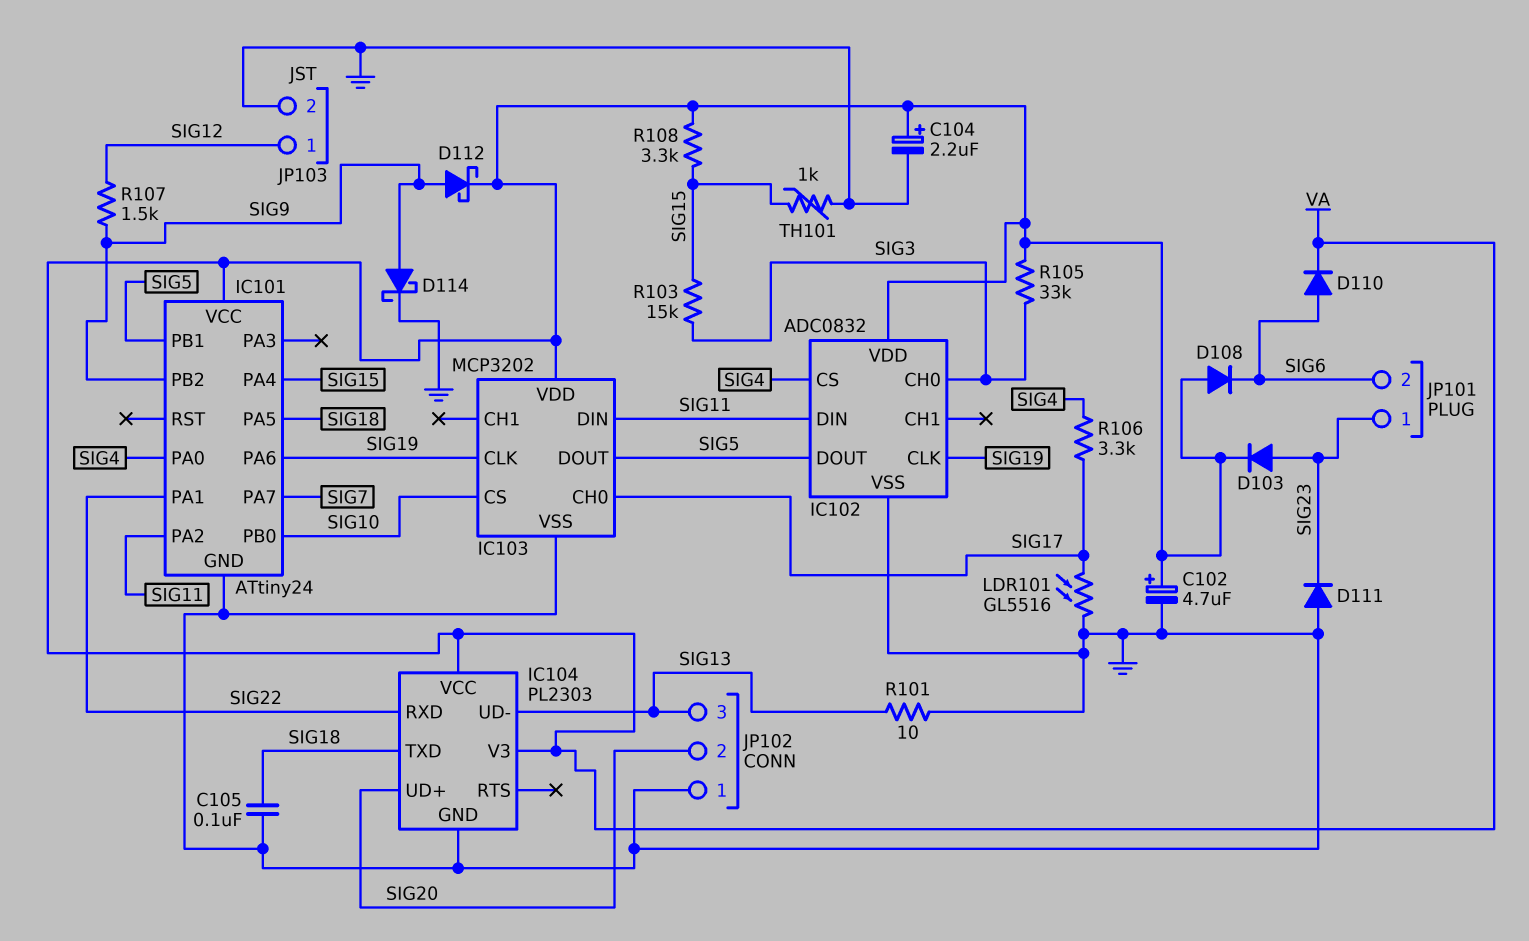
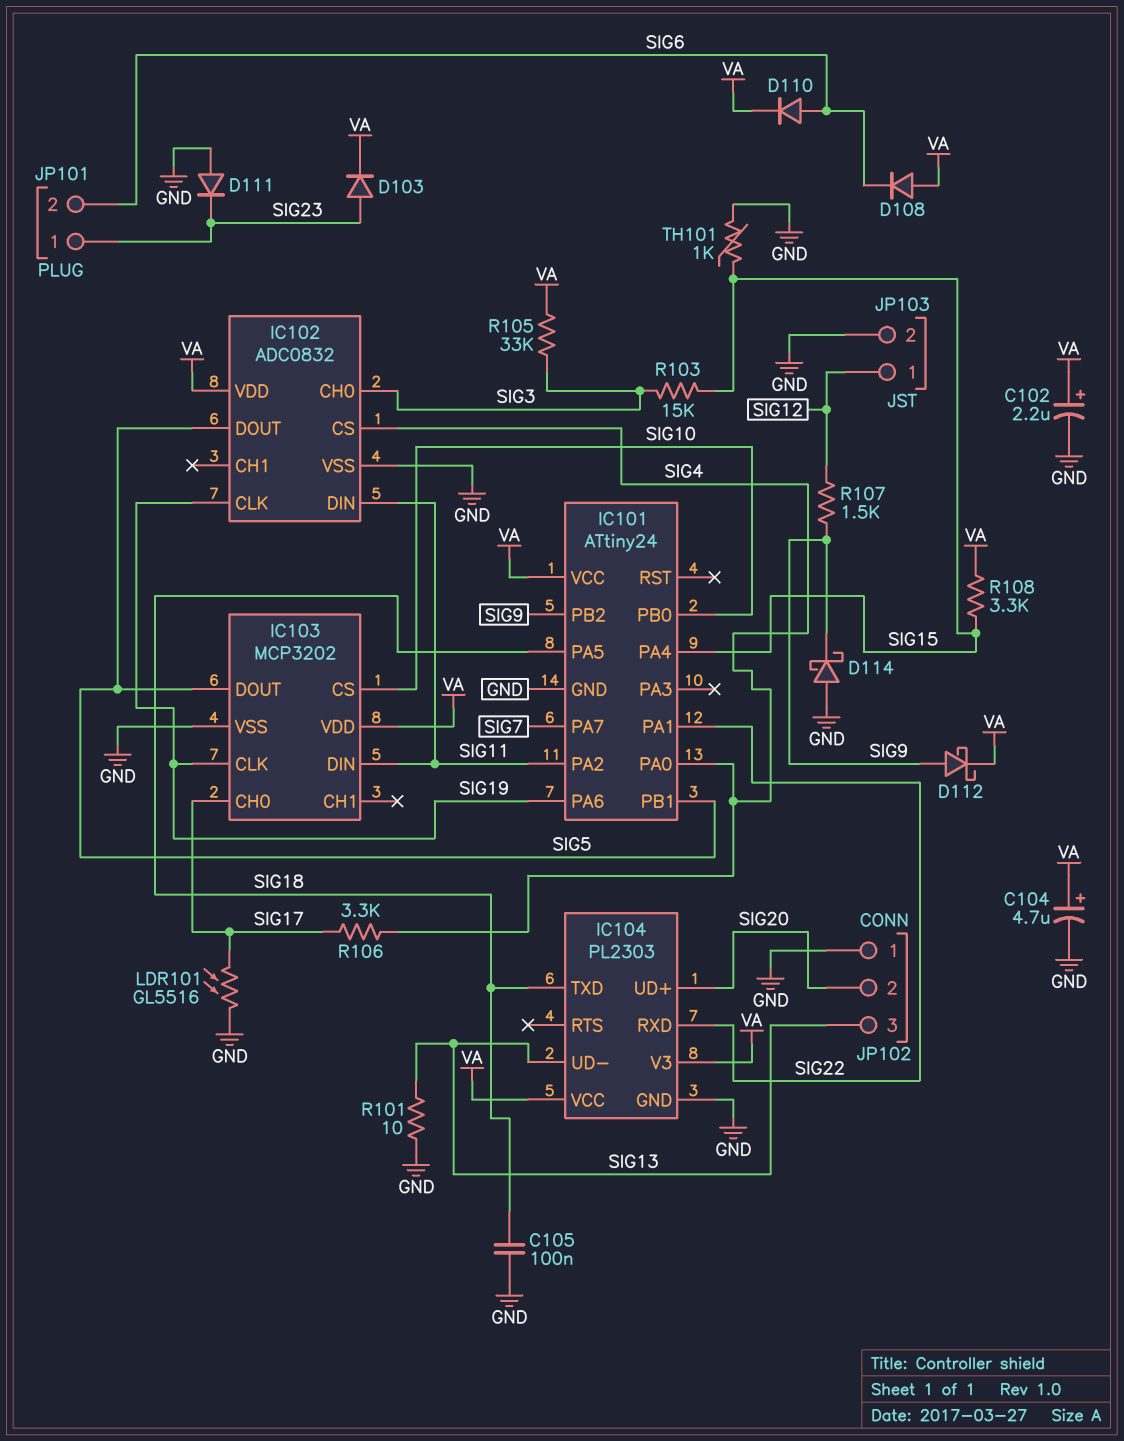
C102: 4.7uF (plus VA, minus GND) -> 2.2uF (plus VA, minus GND)
C104: 2.2uF (plus VA, minus GND) -> 4.7uF (plus VA, minus GND)
D114: schottky (A SIG9, K GND) -> schottky (A GND, K SIG9)

